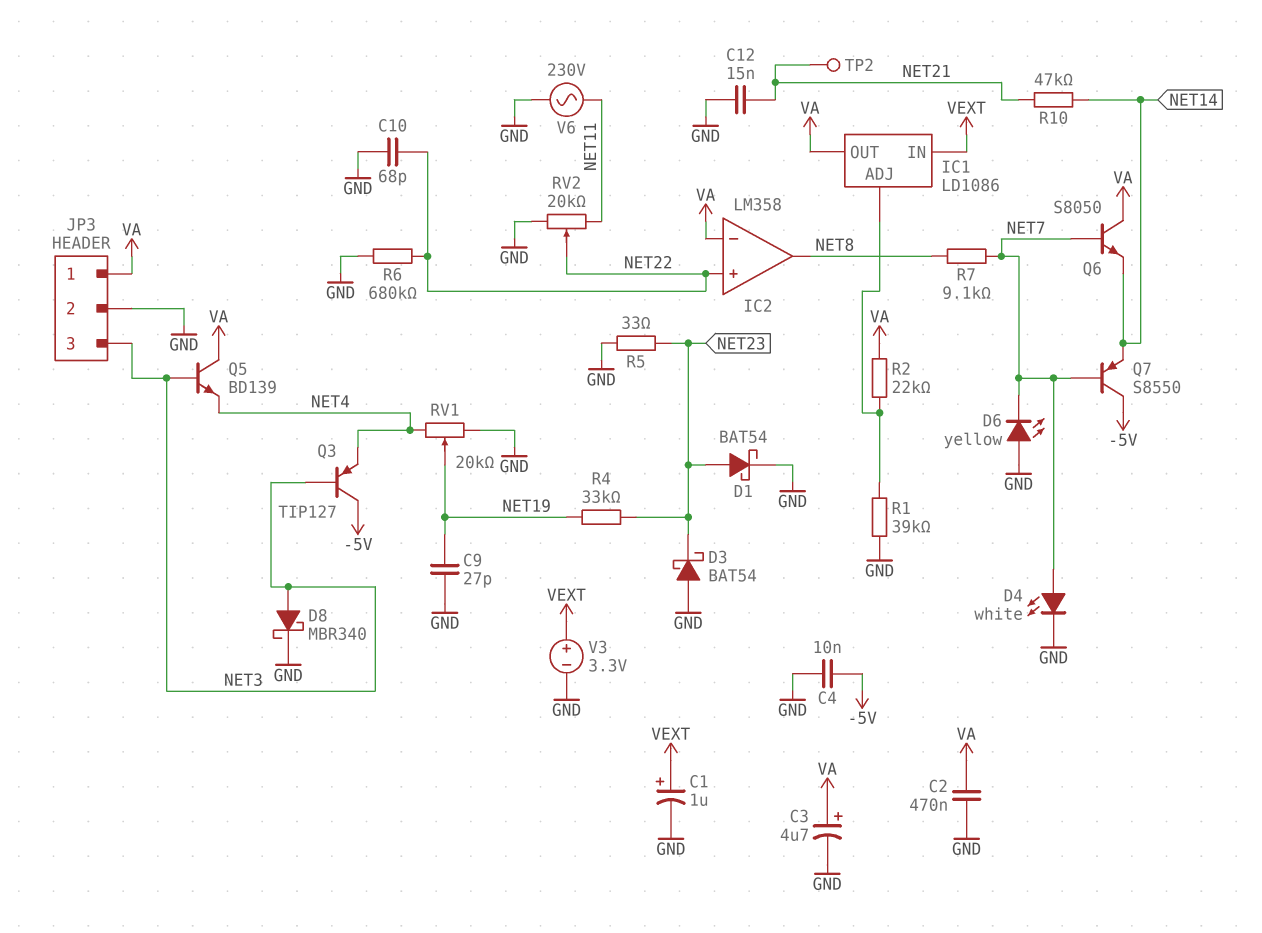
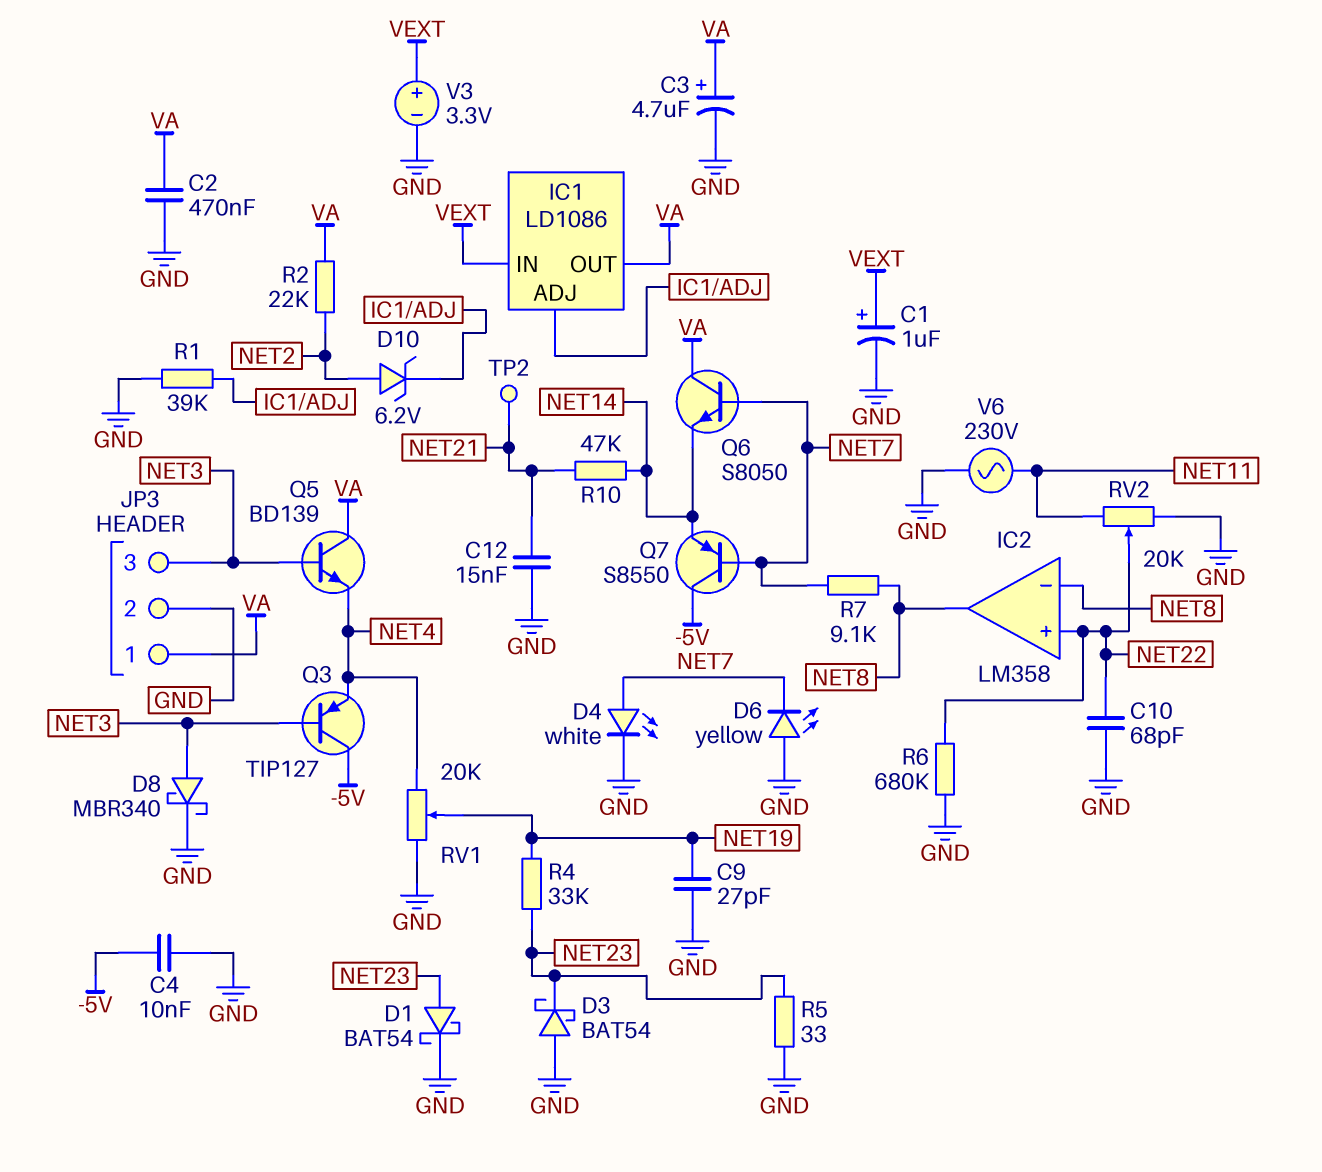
D10: none -> zener 6.2V (A NET2, K IC1/ADJ)
IC2 pin in-: VA -> NET8
R2: 22k (IC1/ADJ, VA) -> 22k (NET2, VA)

